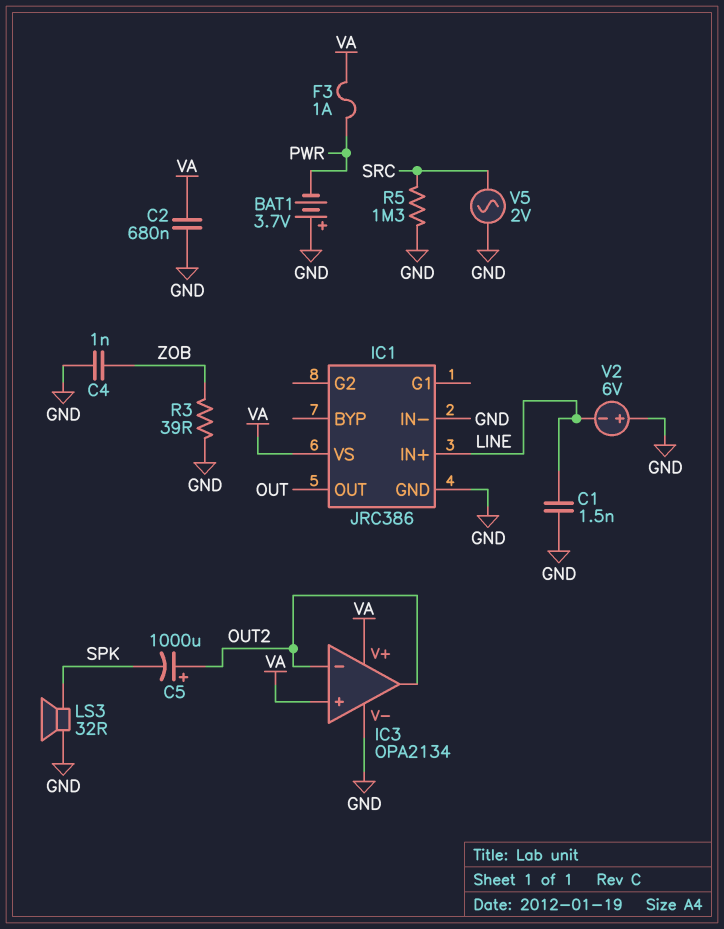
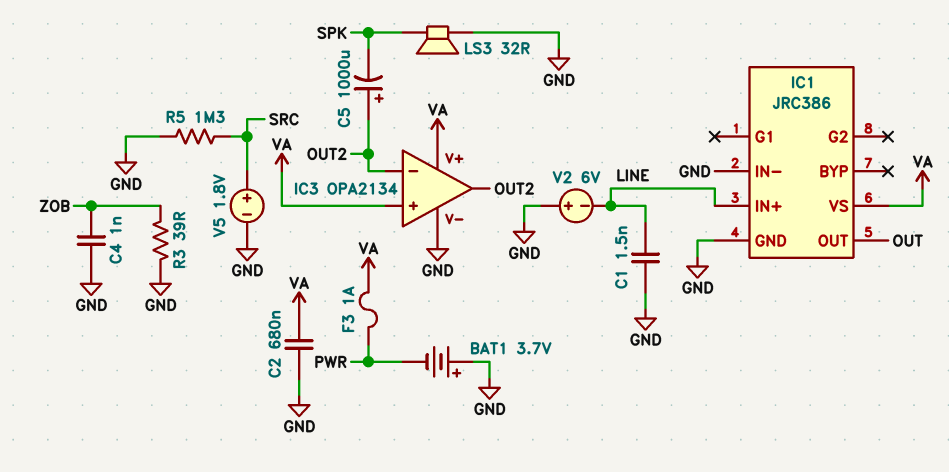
V5: AC 2V (GND, SRC) -> 1.8V (plus SRC, minus GND)

